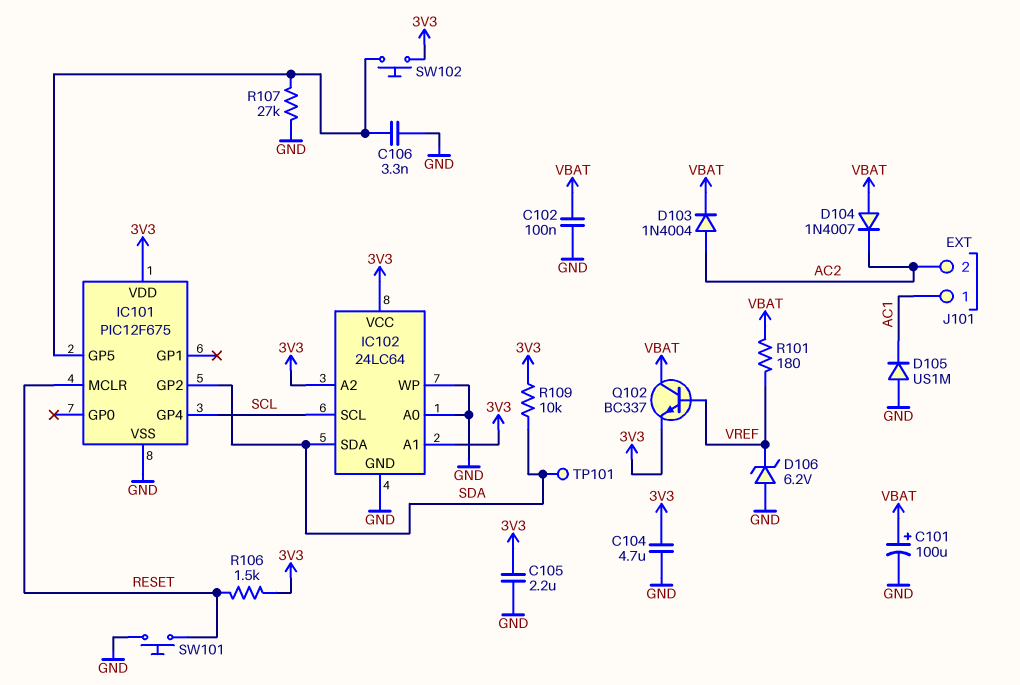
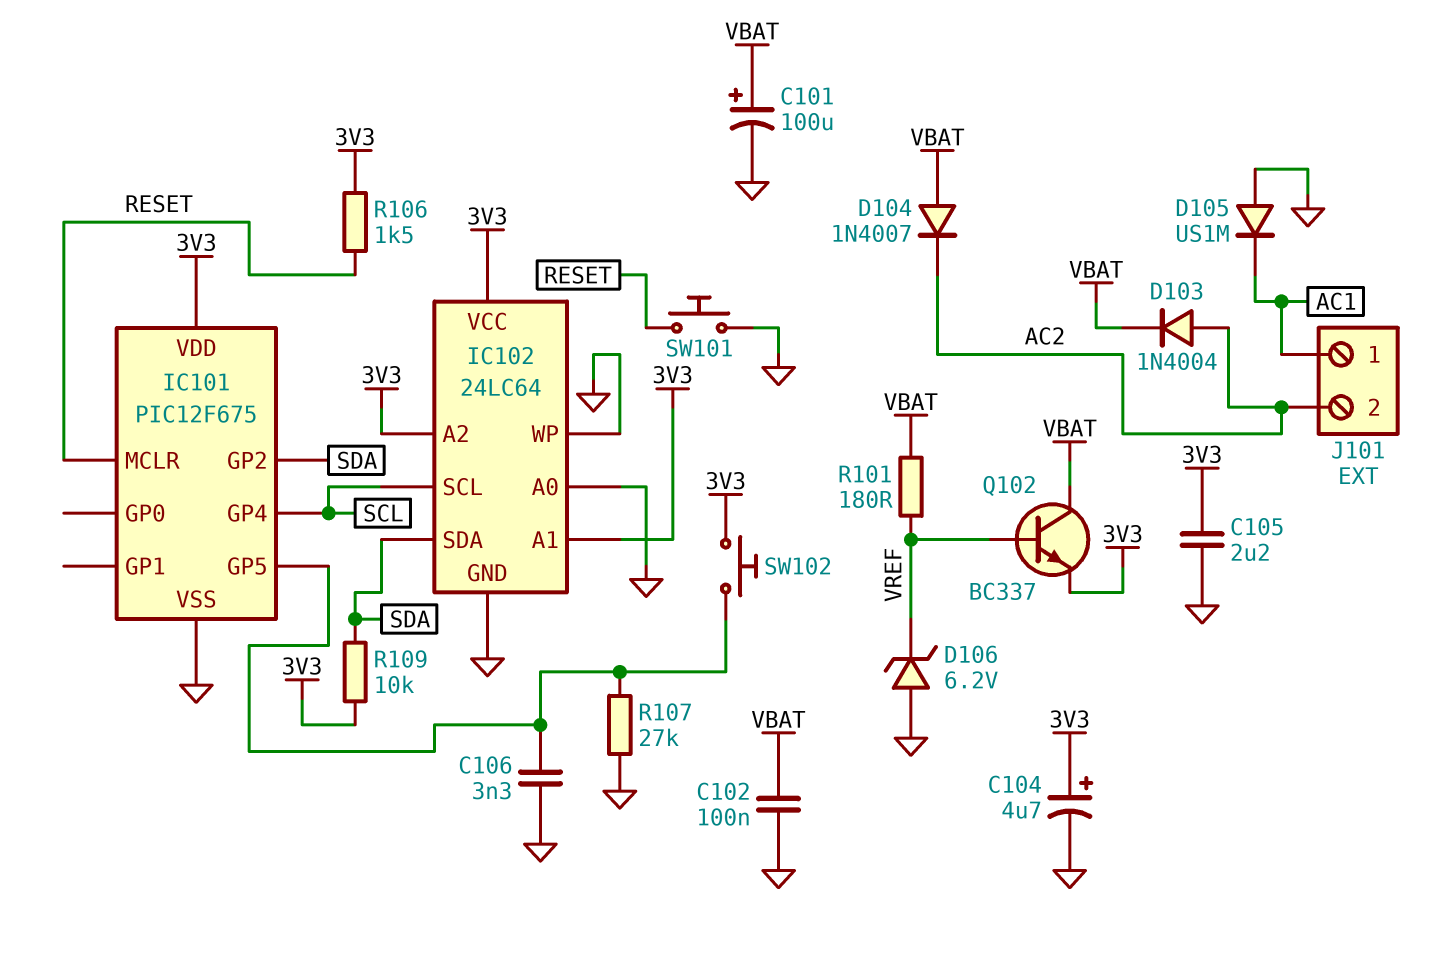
C104: 4.7uF (3V3, GND) -> 4.7uF (plus 3V3, minus GND)
TP101: test point (SDA) -> none

